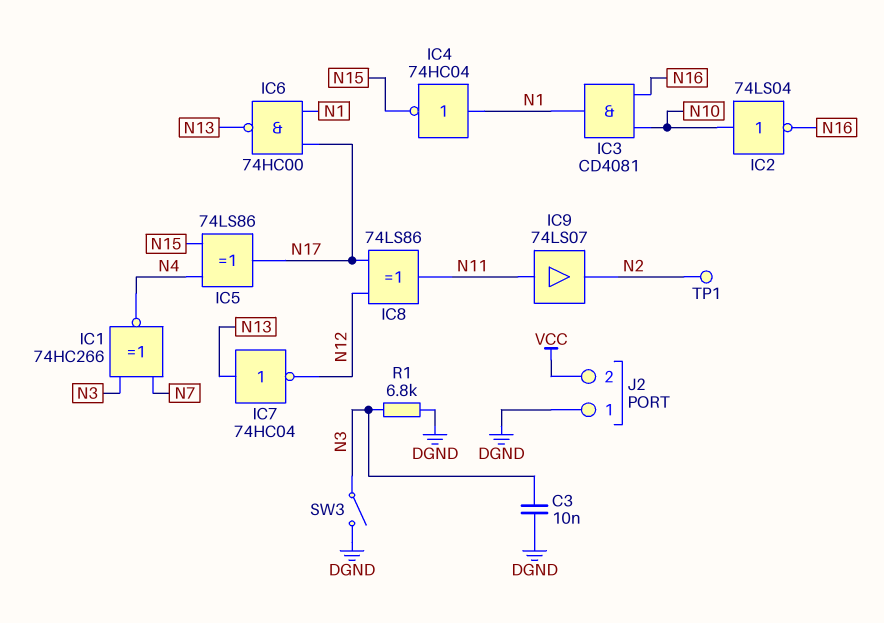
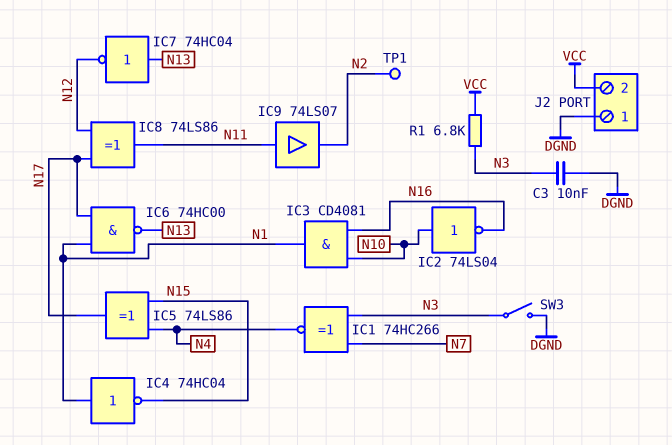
R1: 6.8k (DGND, N3) -> 6.8k (N3, VCC)

